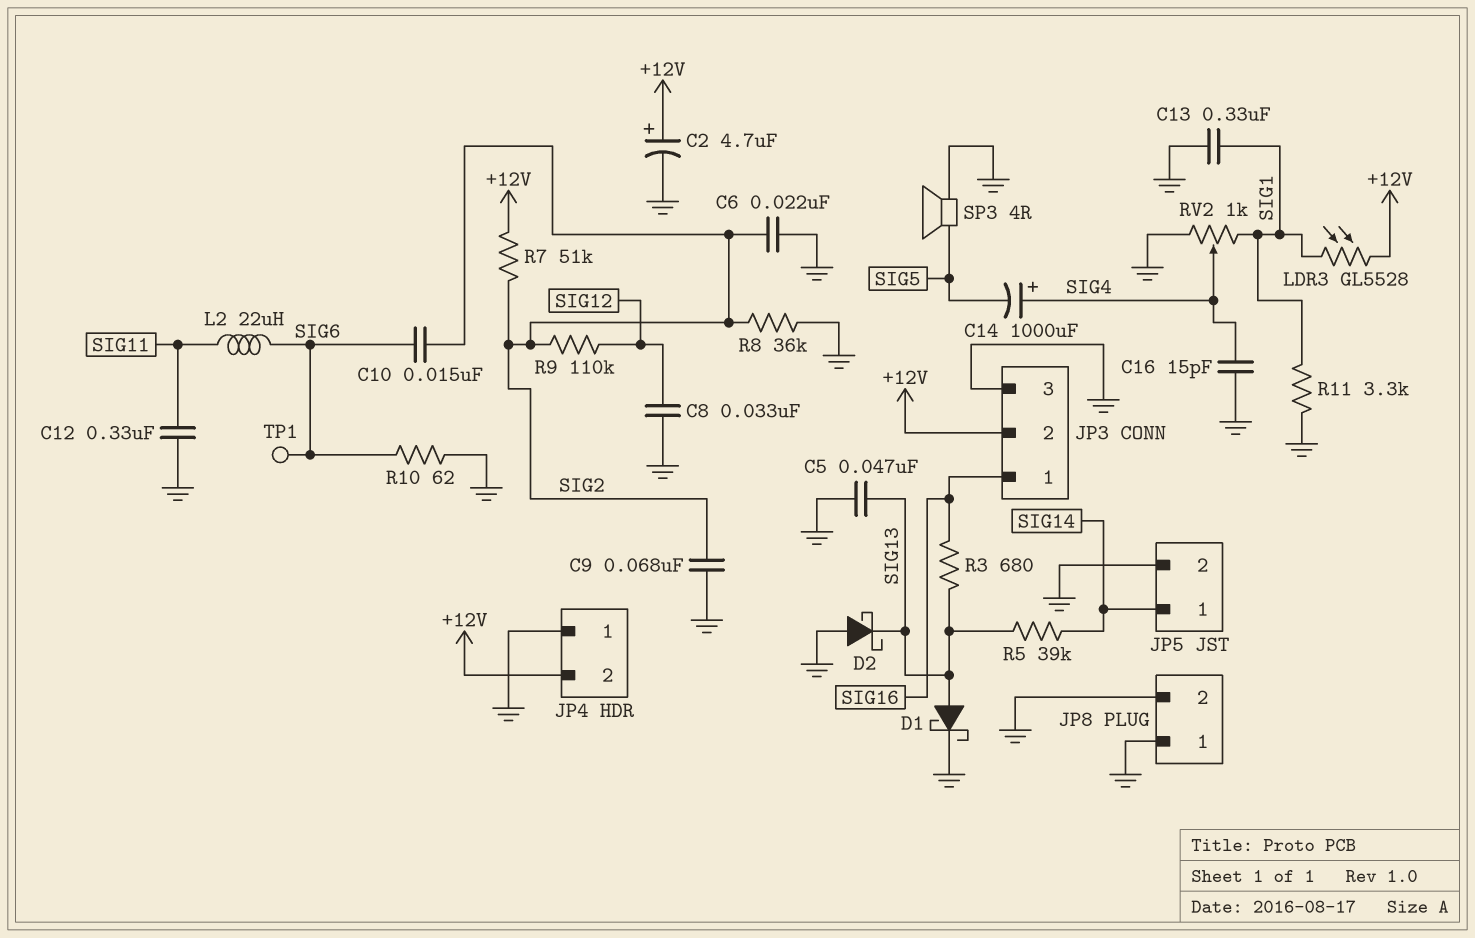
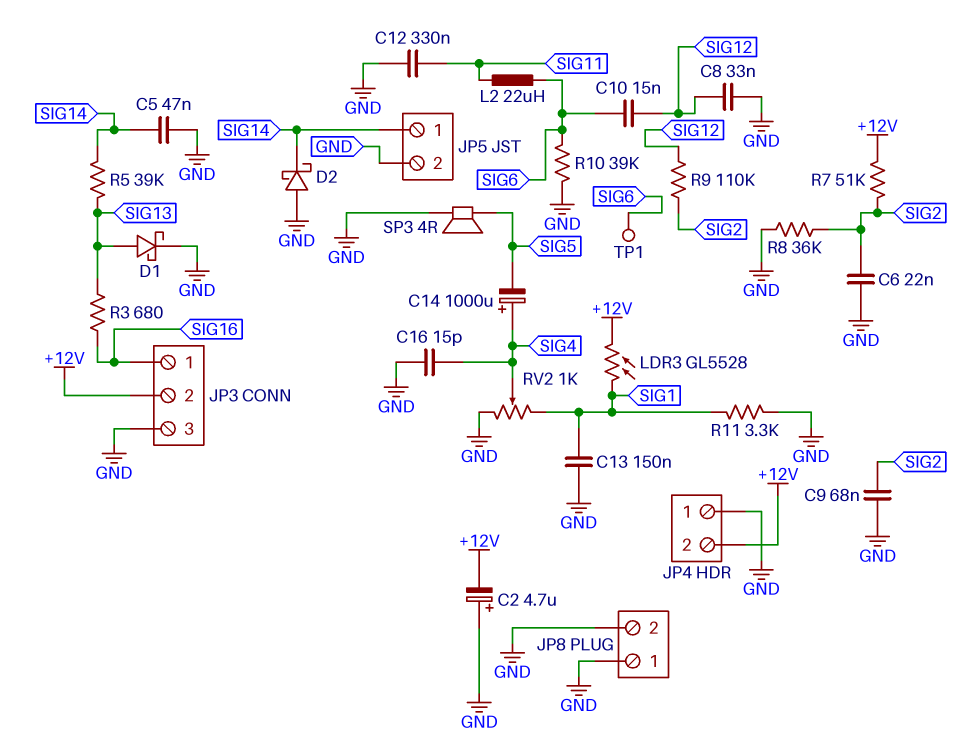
C2: 4.7uF (plus +12V, minus GND) -> 4.7uF (plus GND, minus +12V)
C5: 47nF (GND, SIG13) -> 47nF (GND, SIG14)
C10: 15nF (SIG2, SIG6) -> 15nF (SIG6, SIG12)
C13: 330nF (GND, SIG1) -> 150nF (GND, SIG1)
D2: schottky (A GND, K SIG13) -> schottky (A GND, K SIG14)
R10: 62 (GND, SIG6) -> 39k (GND, SIG6)

